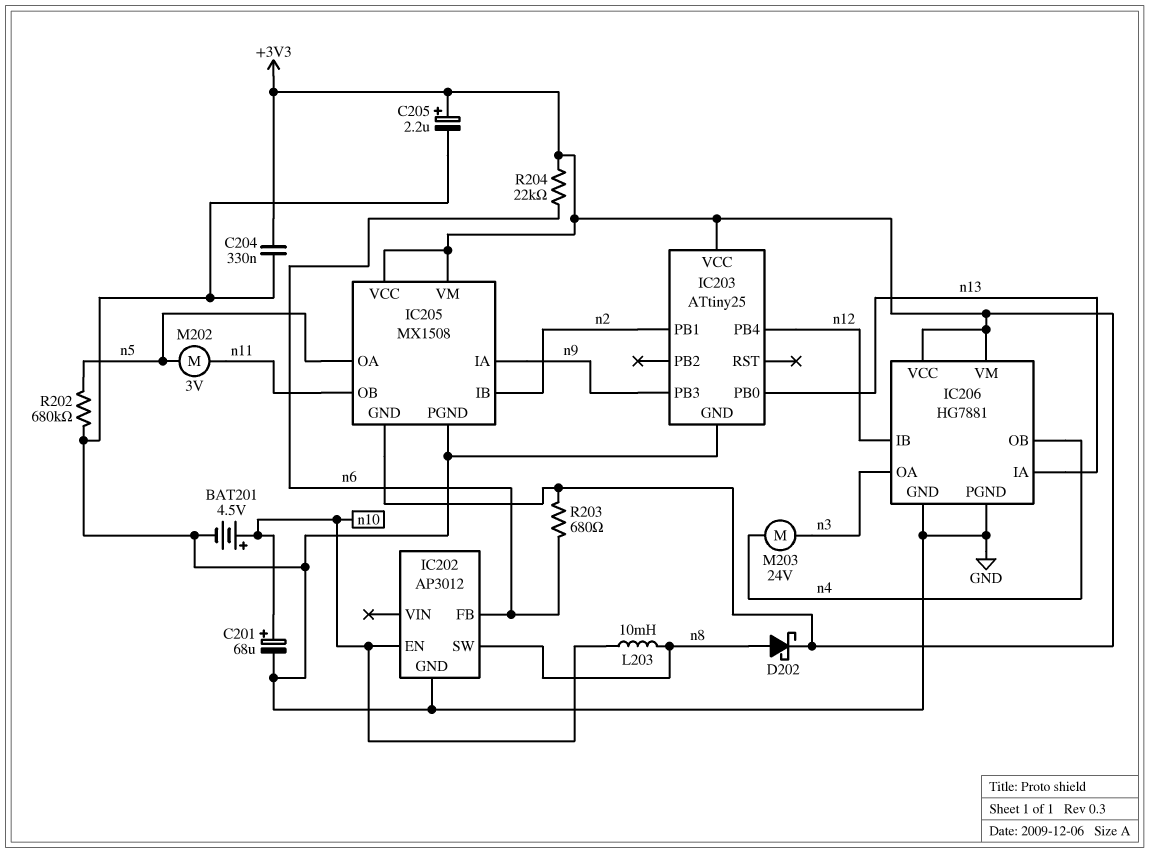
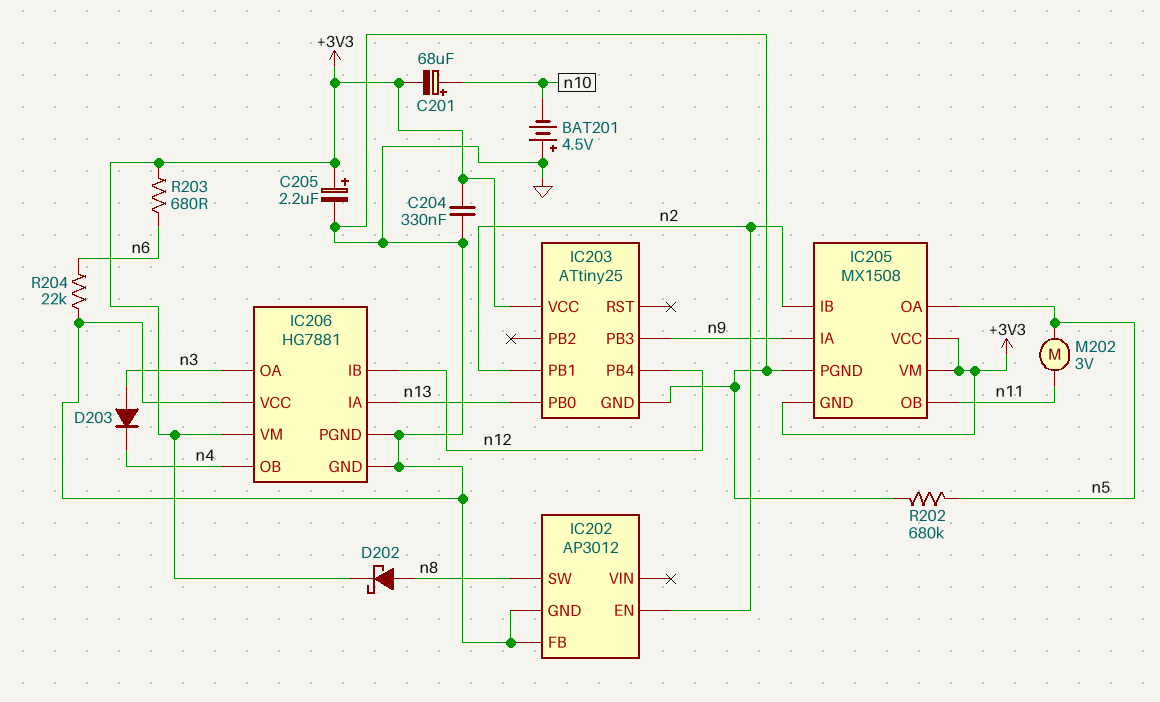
BAT201: 4.5V (plus n10, minus GND) -> 4.5V (plus GND, minus n10)
C201: 68uF (plus n10, minus GND) -> 68uF (plus n10, minus +3V3)
D203: none -> diode (A n3, K n4)
IC202 pin EN: n10 -> n2
IC202 pin FB: n6 -> GND
IC206 pin VCC: +3V3 -> GND
L203: 10mH (n8, n10) -> none
M203: motor 24V (n3, n4) -> none
R204: 22k (+3V3, n6) -> 22k (GND, n6)

